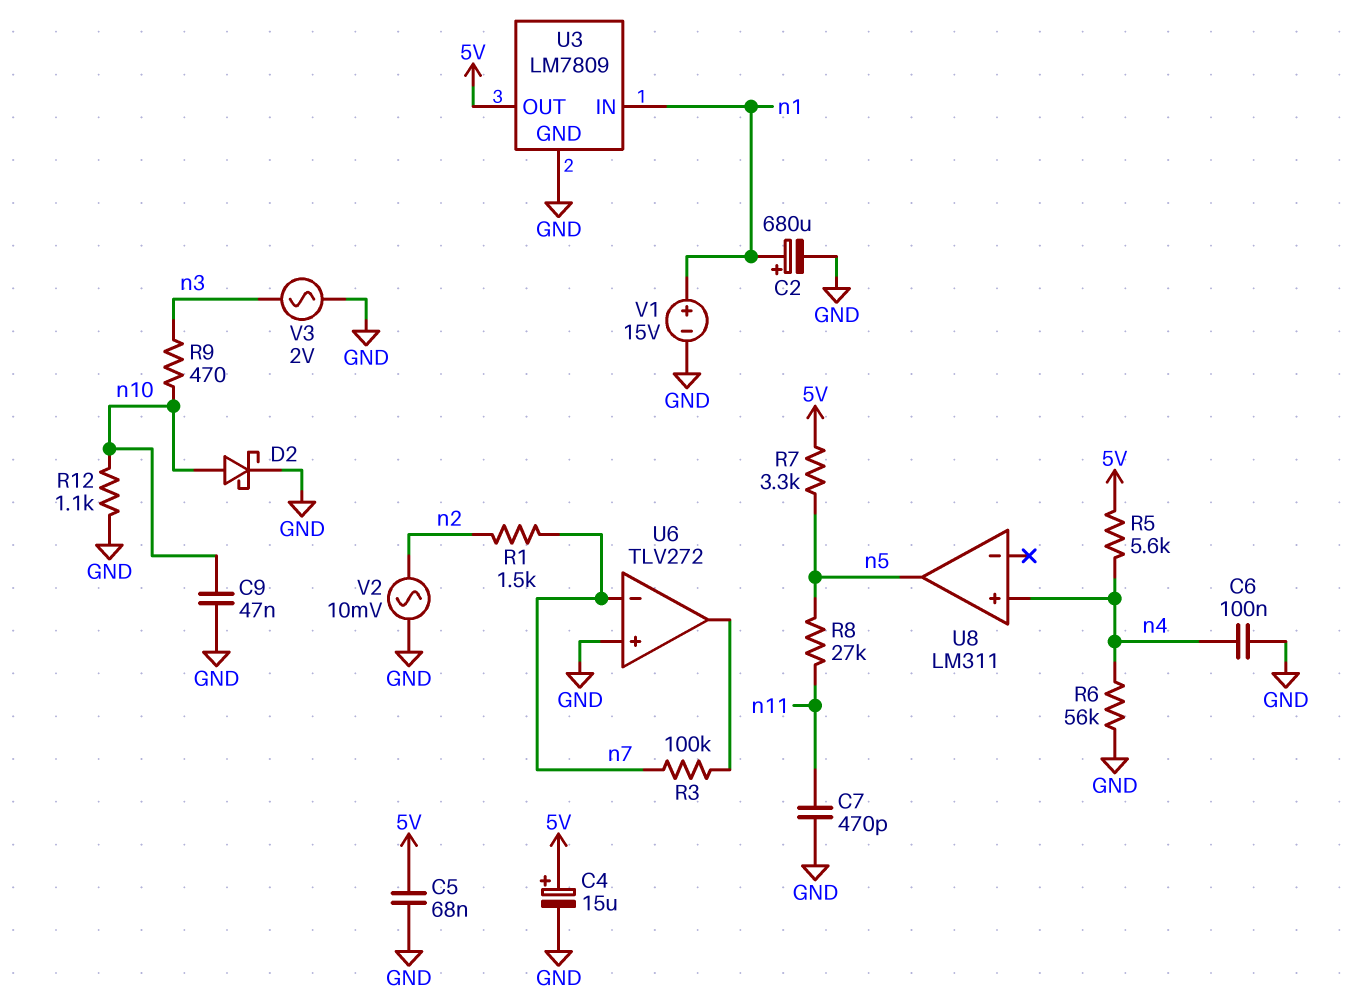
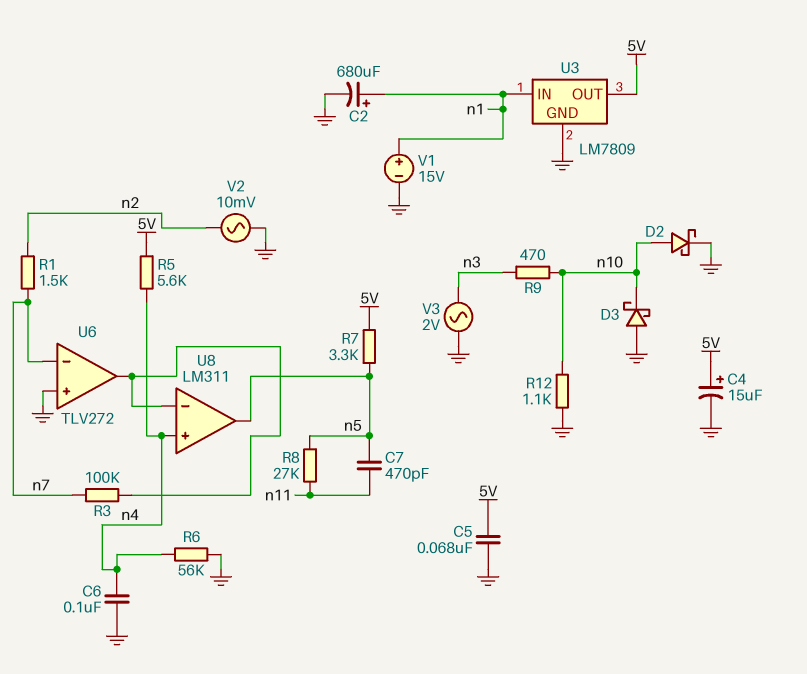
C7: 470pF (GND, n11) -> 470pF (n5, n11)
C9: 47nF (GND, n10) -> none
D3: none -> schottky (A GND, K n10)
U8 pin in-: none -> U6/out

